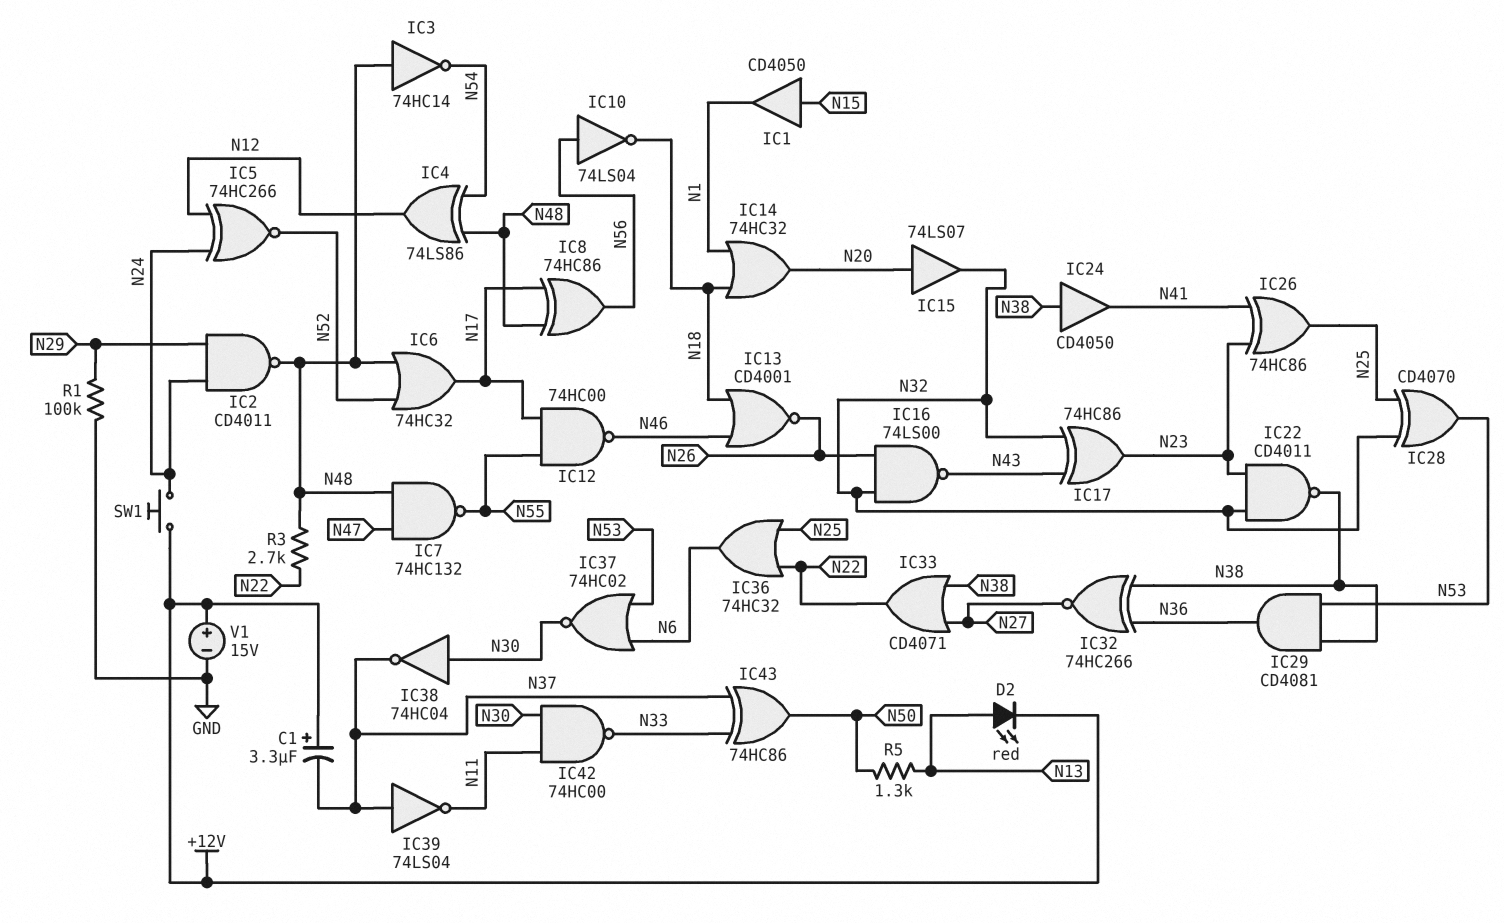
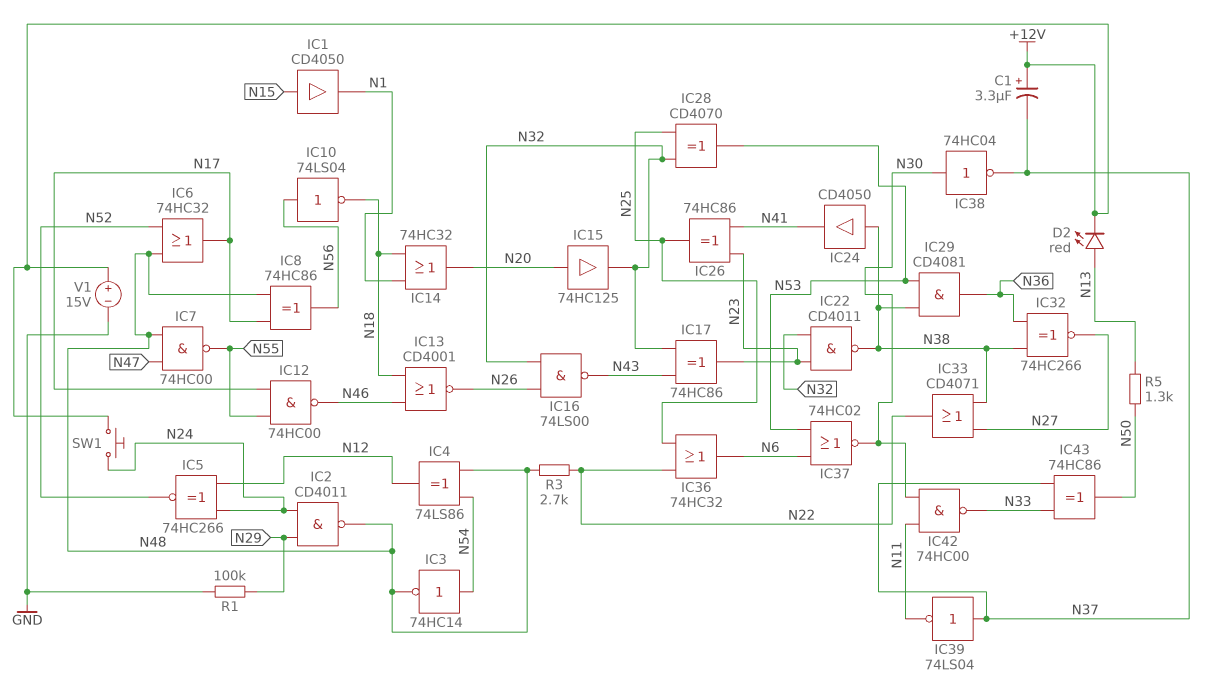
IC3: NOT 74HC14 (in N48, out N54) -> NOT 74HC14 (in N54, out N48)
IC7: NAND 74HC132 (in N47, in N48, out N55) -> NAND 74HC00 (in N47, in N48, out N55)
IC15: buffer 74LS07 (in N20, out N32) -> buffer 74HC125 (in N20, out N32)

